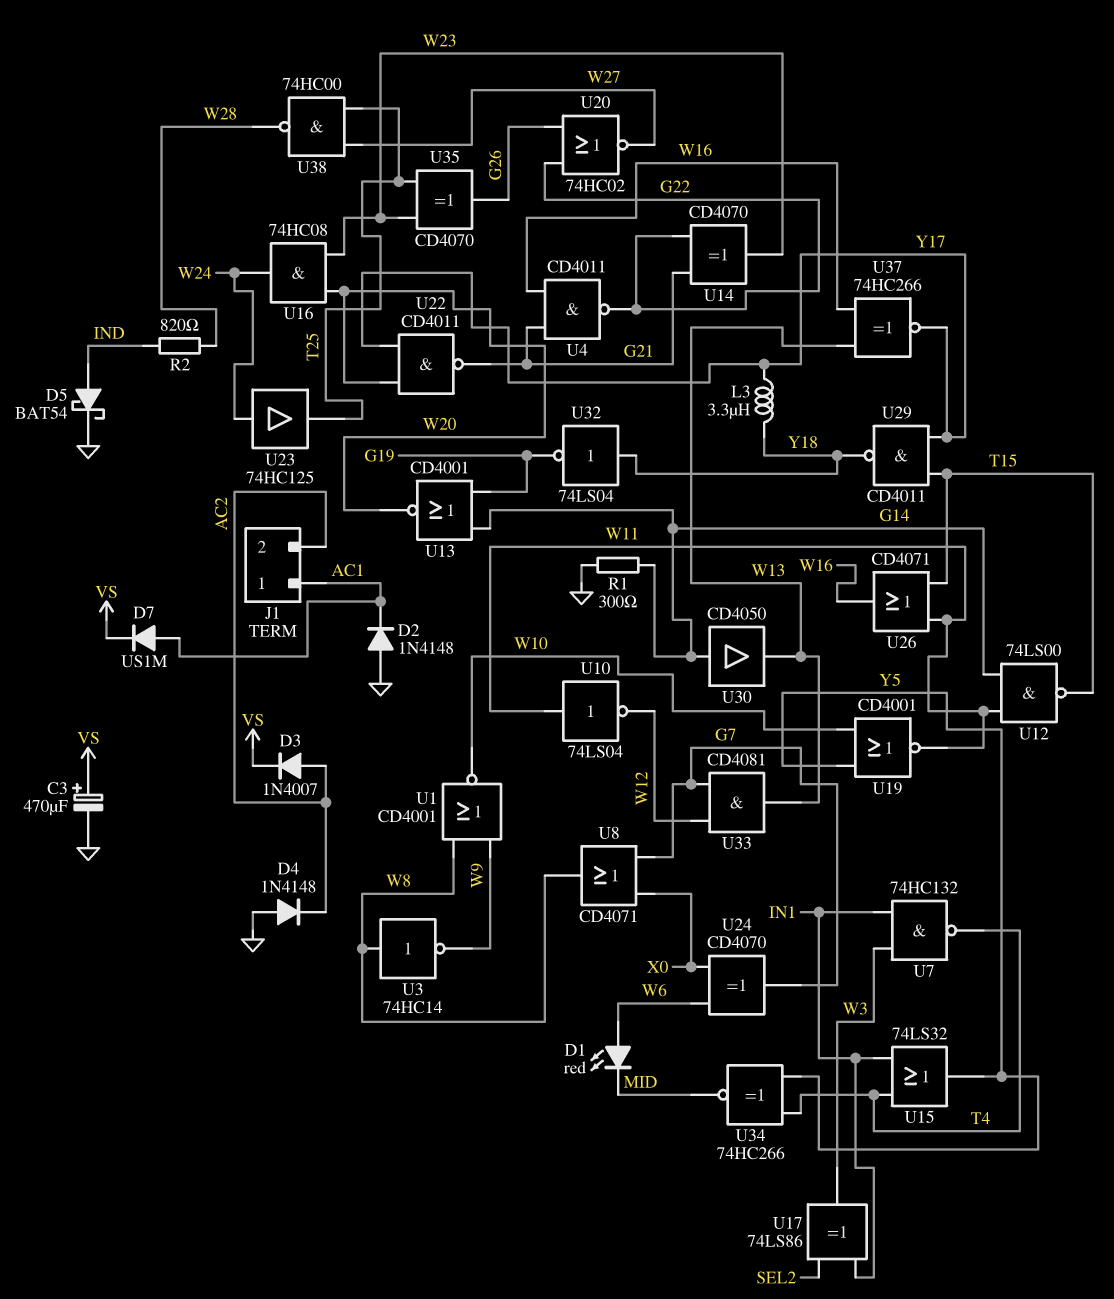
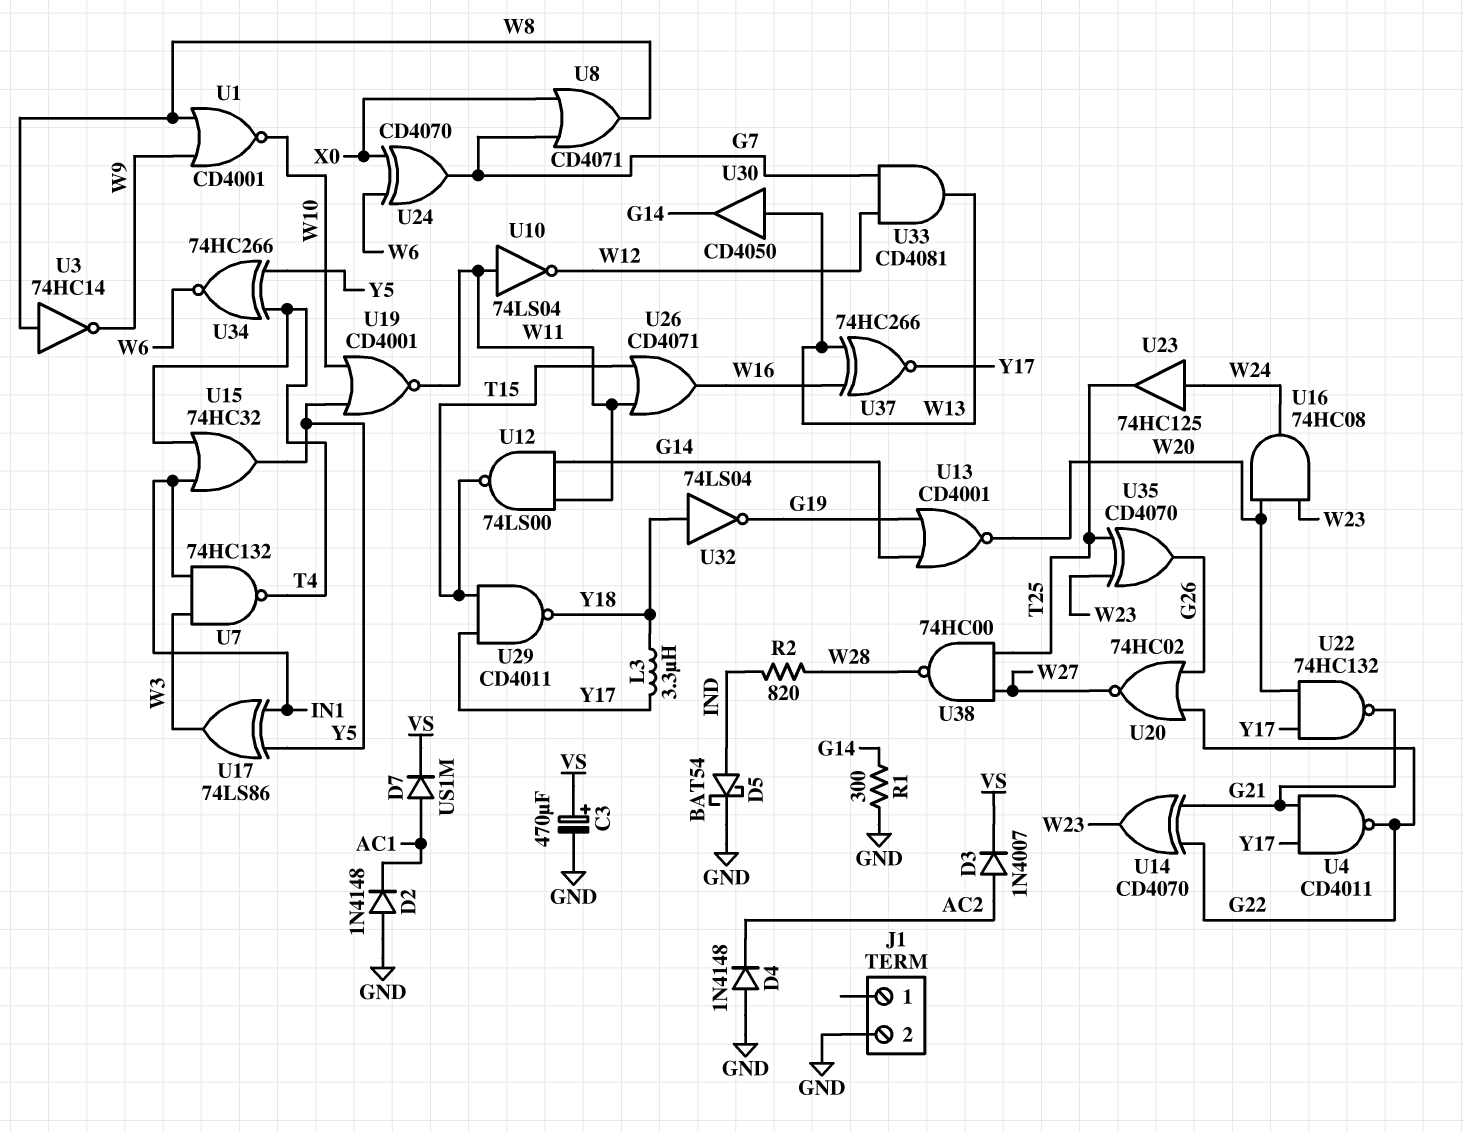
D1: LED red (A W6, K MID) -> none
J1 pin 1: AC1 -> none
J1 pin 2: AC2 -> GND
U4: NAND CD4011 (in G21, in W16, out G22) -> NAND CD4011 (in G21, in Y17, out G22)
U15: OR 74LS32 (in IN1, in T4, out Y5) -> OR 74HC32 (in IN1, in T4, out Y5)
U17: XOR 74LS86 (in IN1, in SEL2, out W3) -> XOR 74LS86 (in IN1, in Y5, out W3)
U22: NAND CD4011 (in W20, in Y17, out G21) -> NAND 74HC132 (in W20, in Y17, out G21)
U30: buffer CD4050 (in G14, out W13) -> buffer CD4050 (in W13, out G14)
U34: XNOR 74HC266 (in T4, in Y5, out MID) -> XNOR 74HC266 (in T4, in Y5, out W6)

